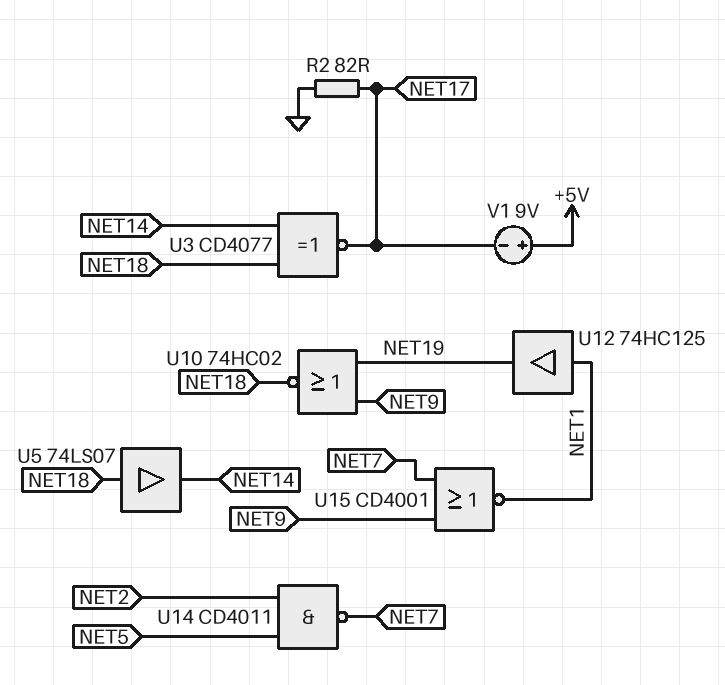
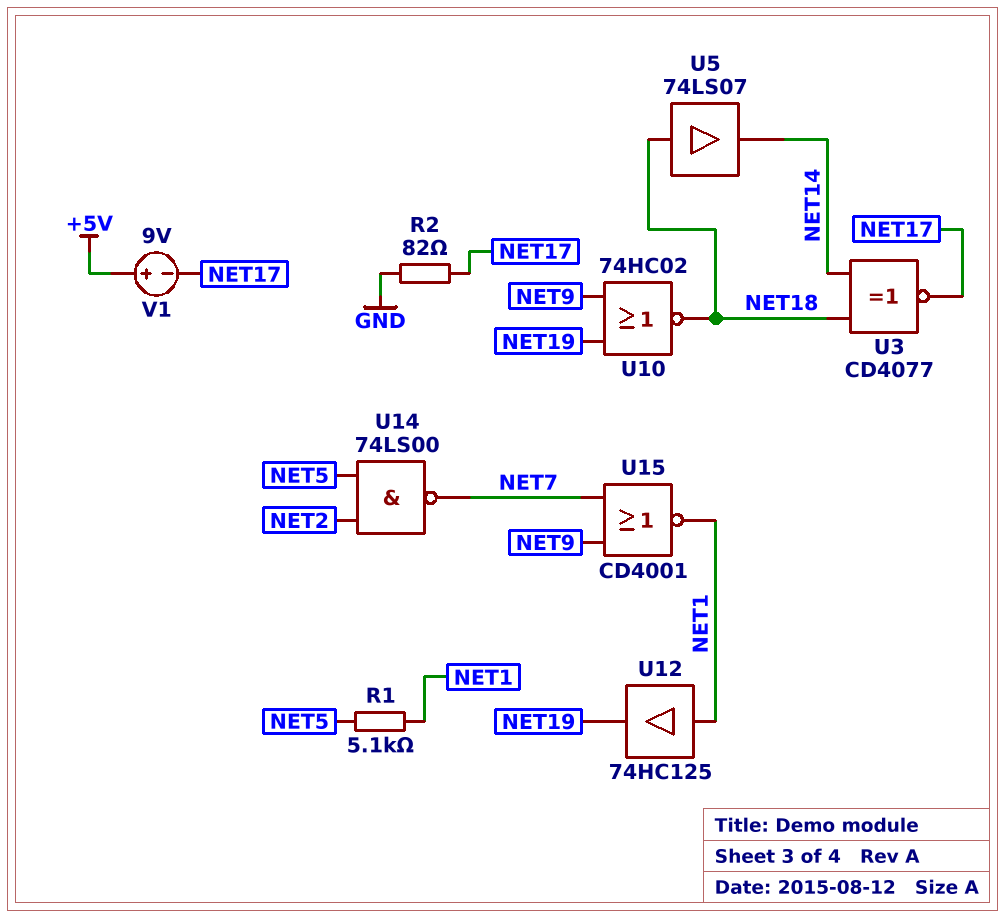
R1: none -> 5.1k (NET1, NET5)
U14: NAND CD4011 (in NET2, in NET5, out NET7) -> NAND 74LS00 (in NET2, in NET5, out NET7)

